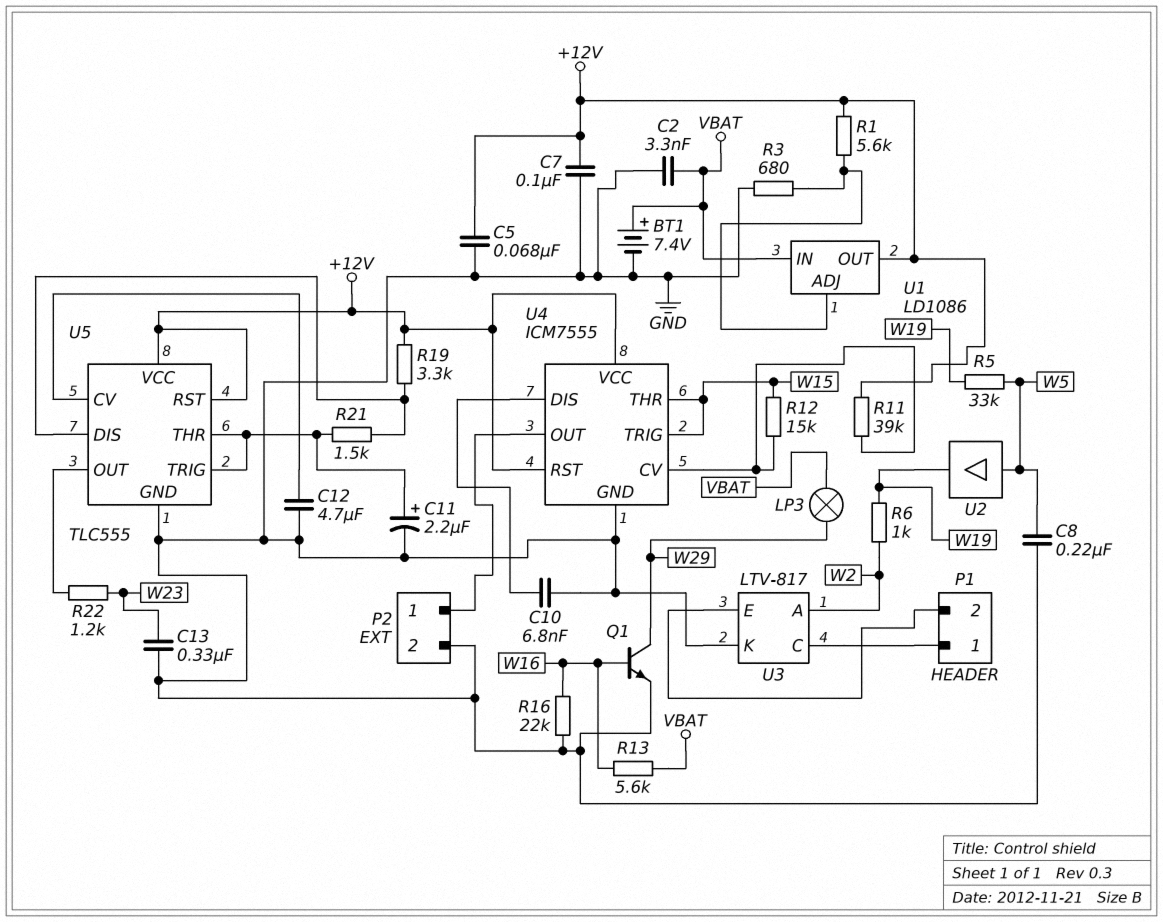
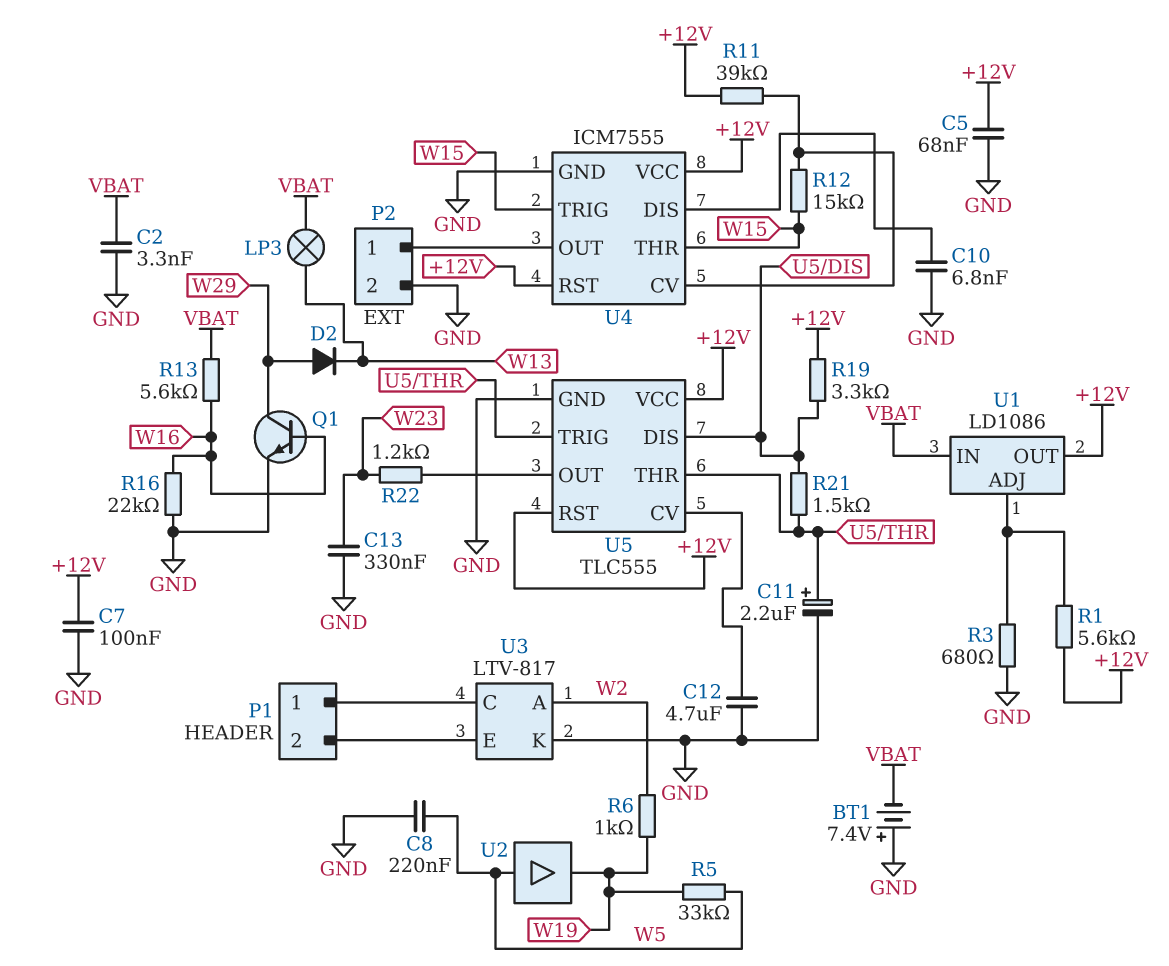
BT1: 7.4V (plus VBAT, minus GND) -> 7.4V (plus GND, minus VBAT)
D2: none -> diode (A W29, K W13)
LP3: lamp (VBAT, W29) -> lamp (VBAT, W13)

